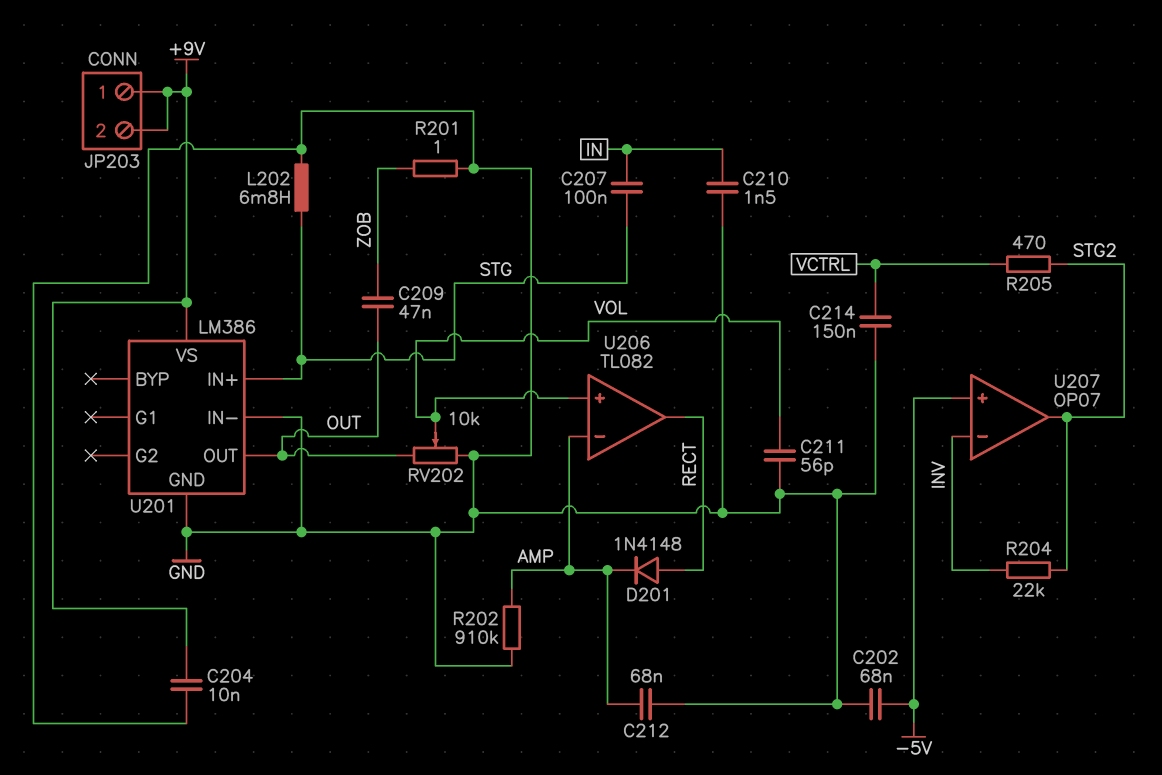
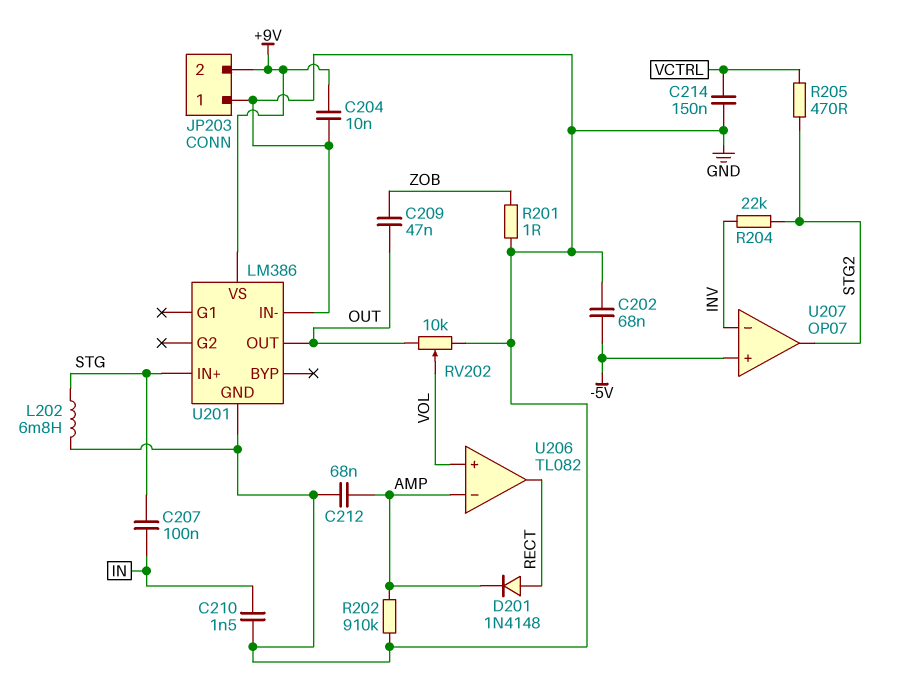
C211: 56pF (GND, VOL) -> none
JP203 pin 1: +9V -> GND

